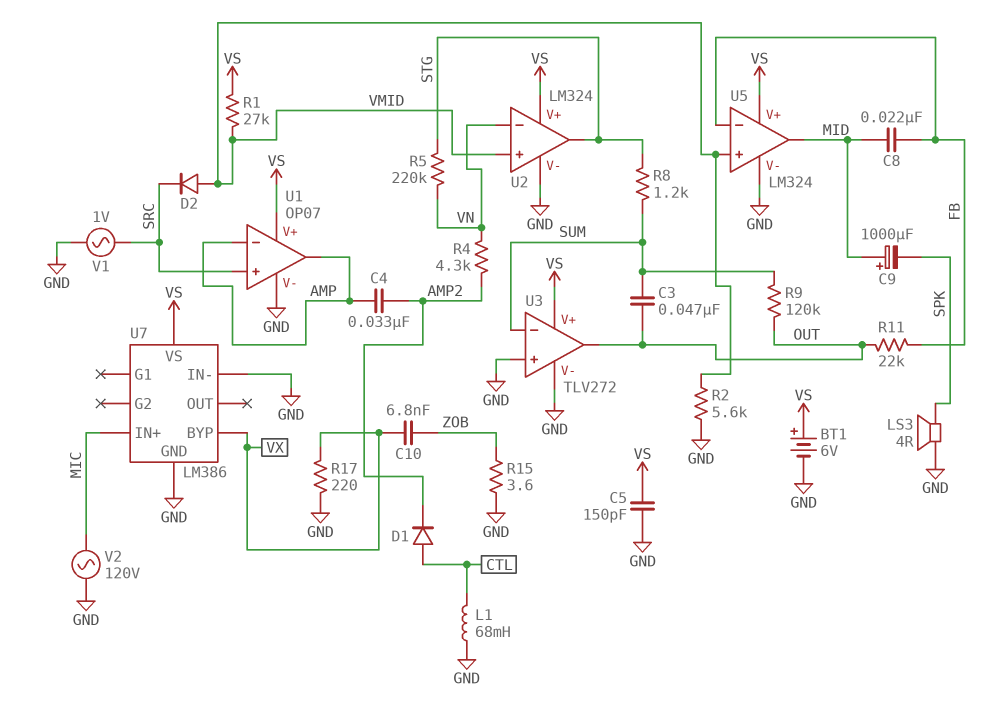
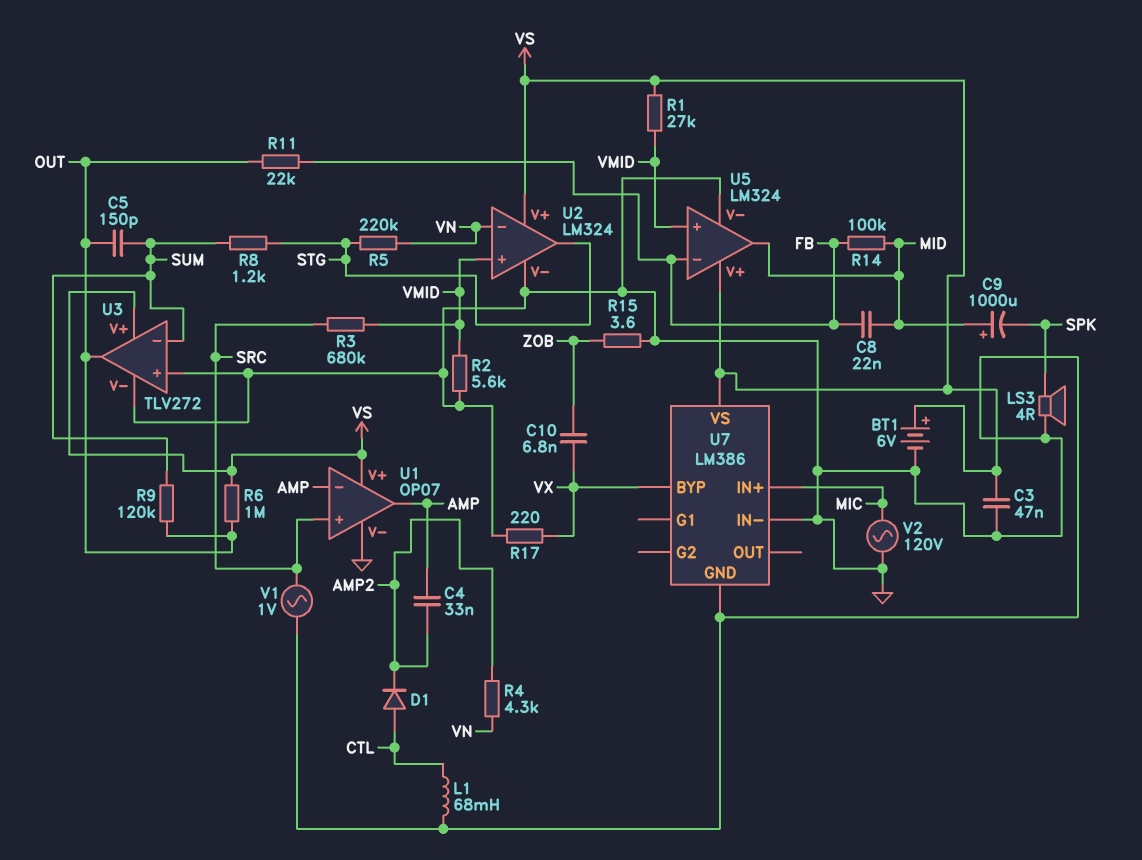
C3: 47nF (OUT, SUM) -> 47nF (GND, VS)
C5: 150pF (GND, VS) -> 150pF (OUT, SUM)
D2: diode (A VMID, K SRC) -> none
R3: none -> 680k (SRC, VMID)
R6: none -> 1M (OUT, VS)
R14: none -> 100k (FB, MID)

